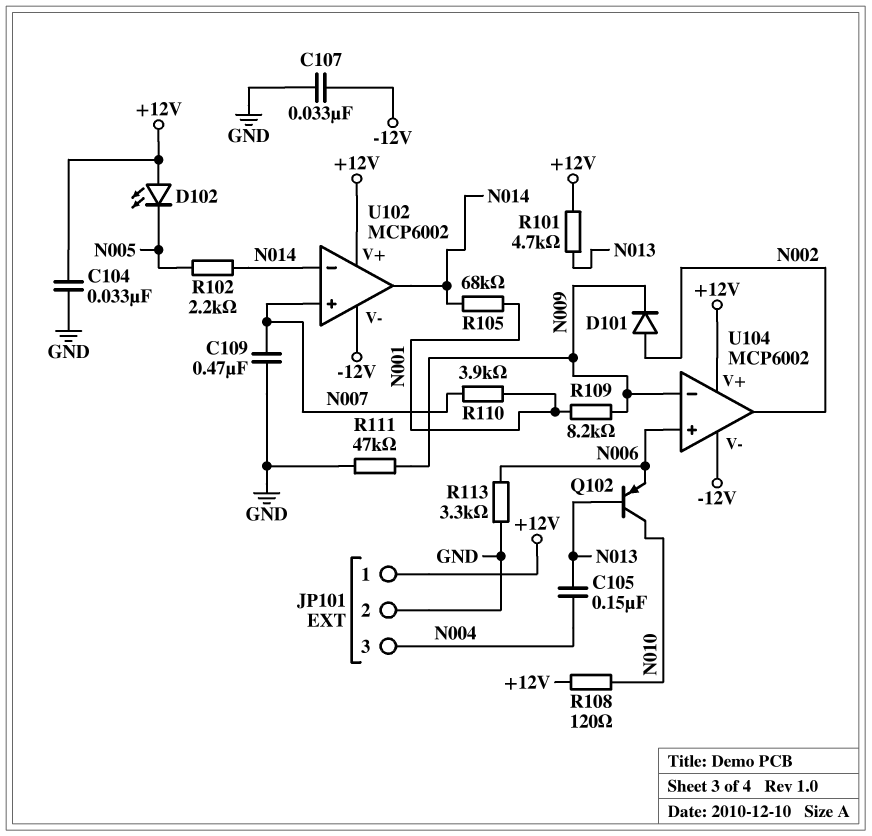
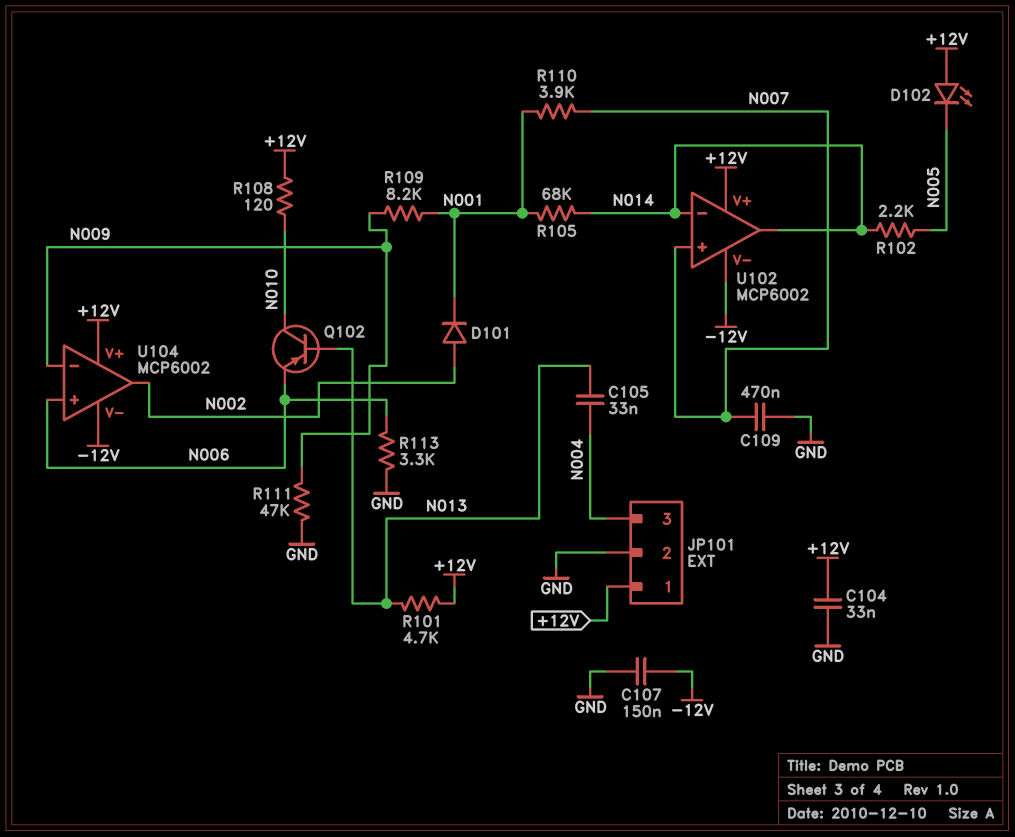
C105: 150nF (N004, N013) -> 33nF (N004, N013)
C107: 33nF (-12V, GND) -> 150nF (-12V, GND)
D101: diode (A N002, K N009) -> diode (A N002, K N001)

